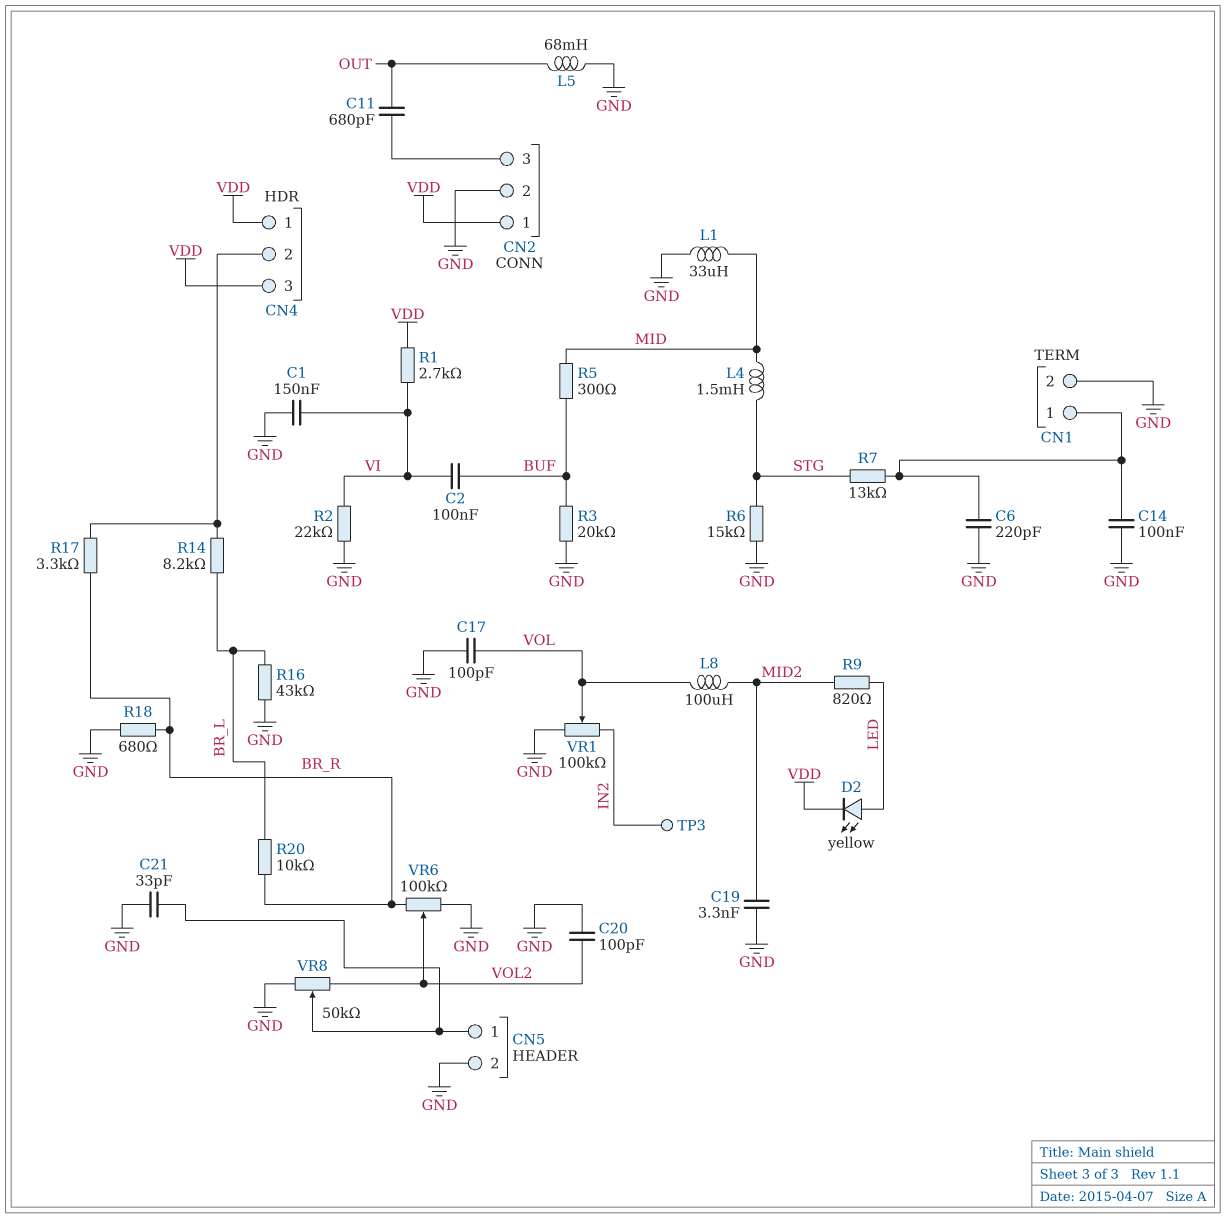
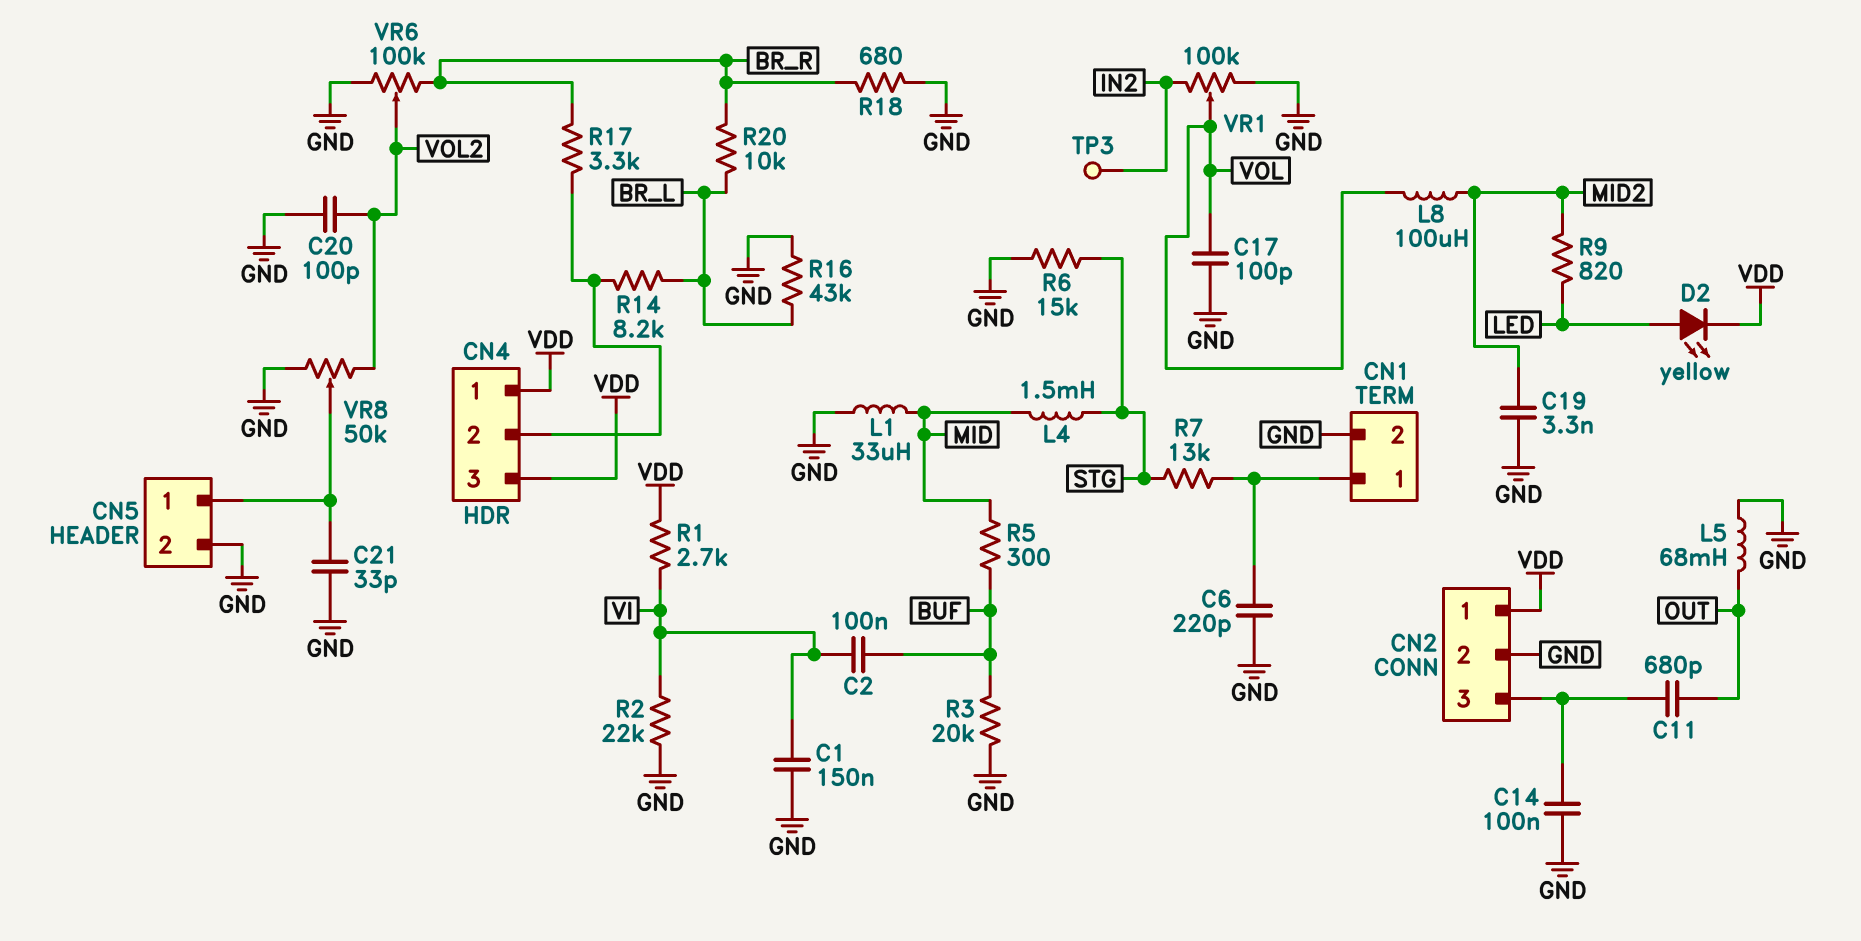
C14: 100nF (CN1/1, GND) -> 100nF (CN2/3, GND)

